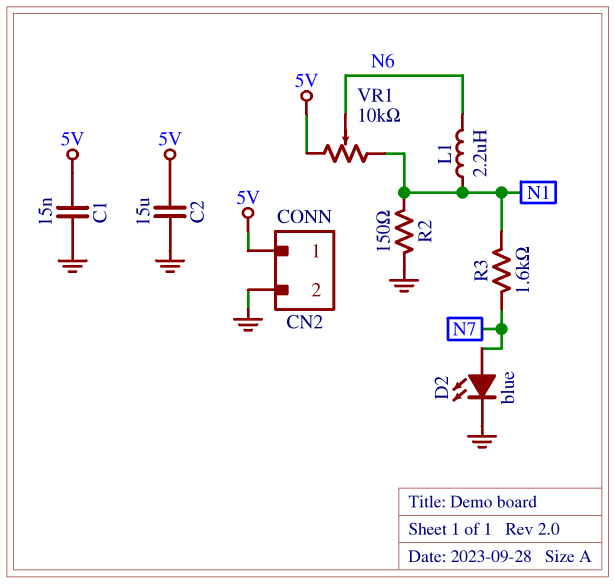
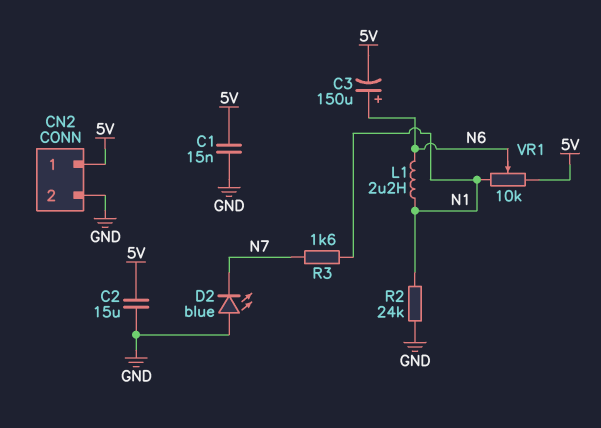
C3: none -> 150uF (plus N6, minus 5V)
D2: LED blue (A N7, K GND) -> LED blue (A GND, K N7)
R2: 150 (GND, N1) -> 24k (GND, N1)

